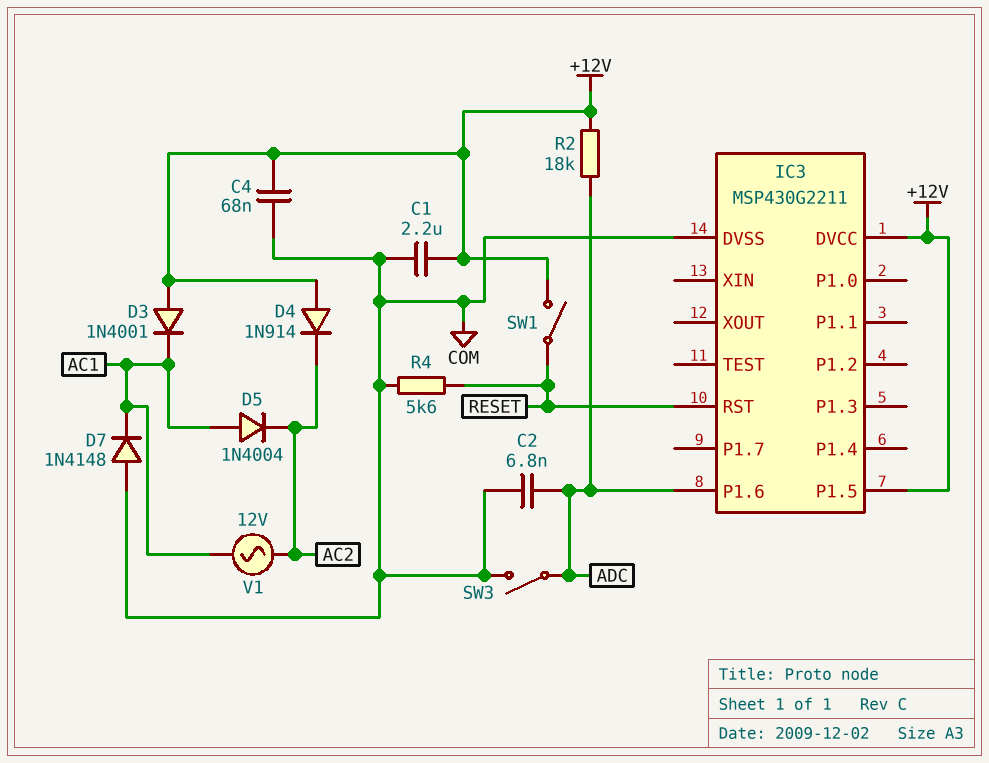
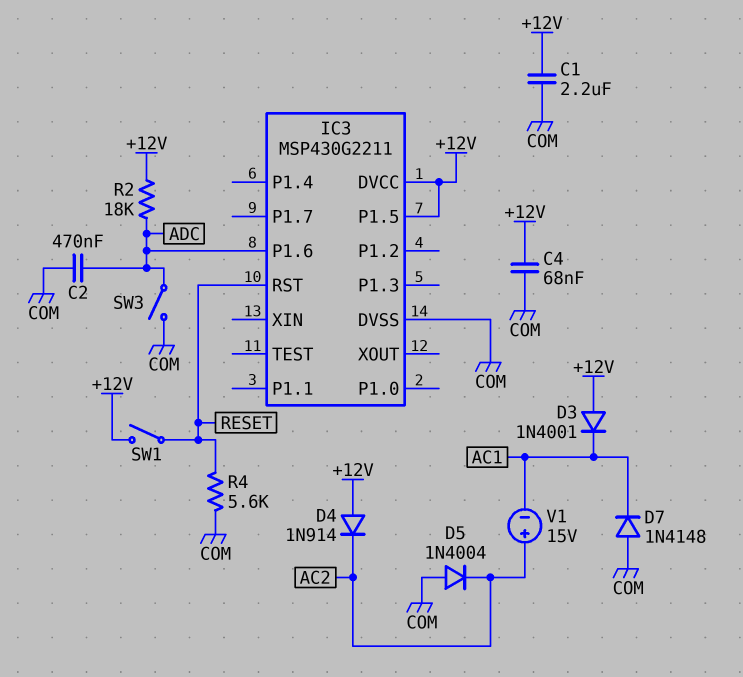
C2: 6.8nF (ADC, COM) -> 470nF (ADC, COM)
D5: diode 1N4004 (A AC1, K AC2) -> diode 1N4004 (A COM, K AC2)
V1: AC 12V (AC1, AC2) -> 15V (plus AC2, minus AC1)

